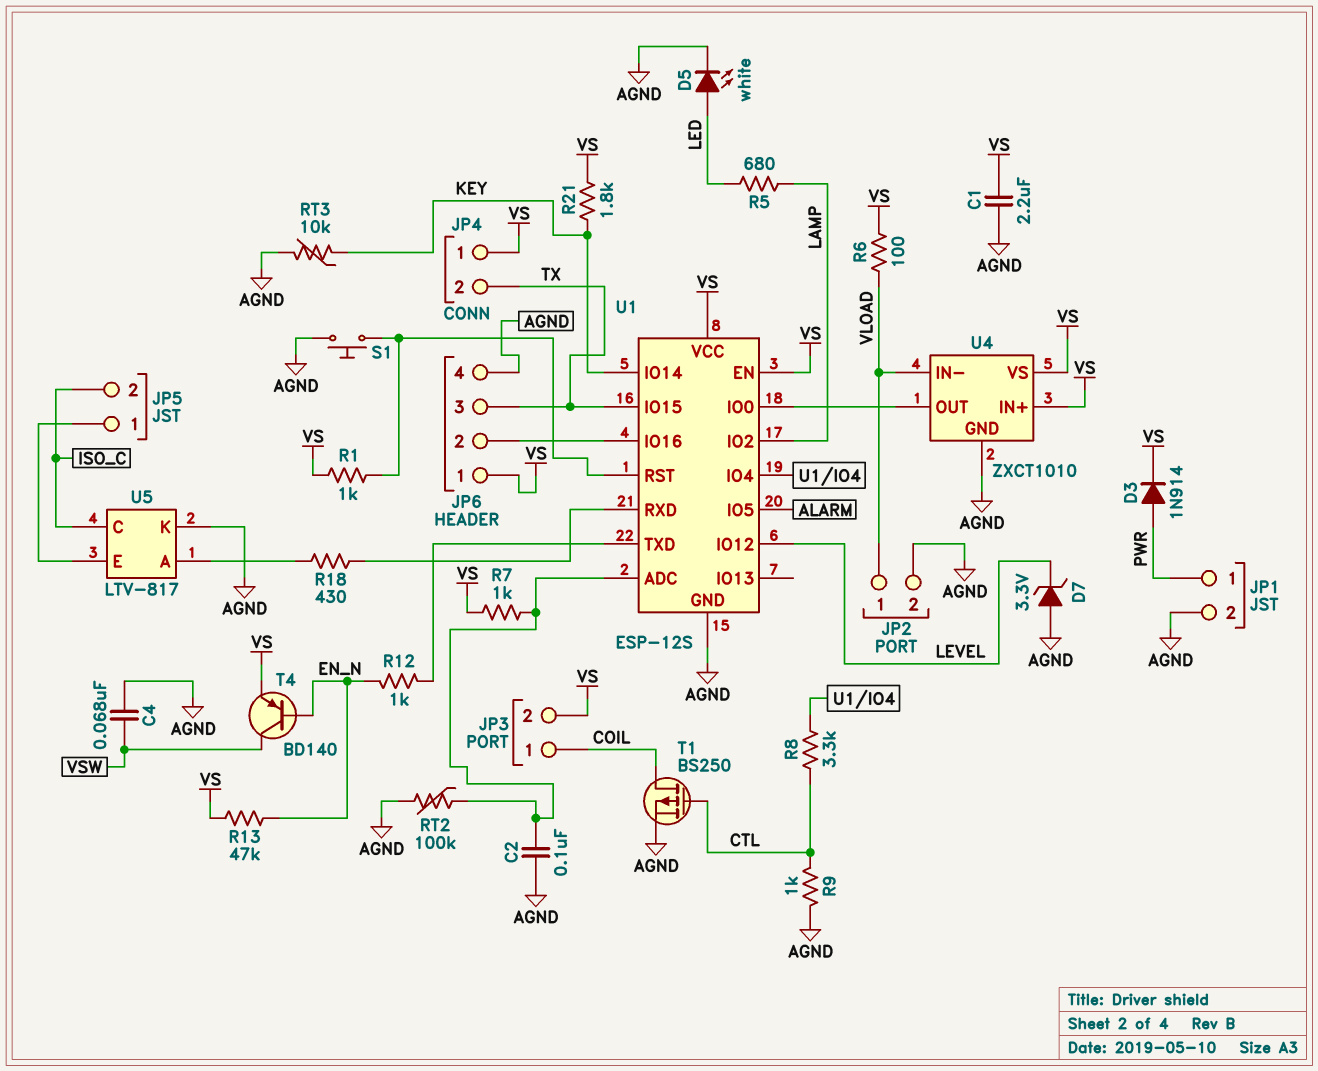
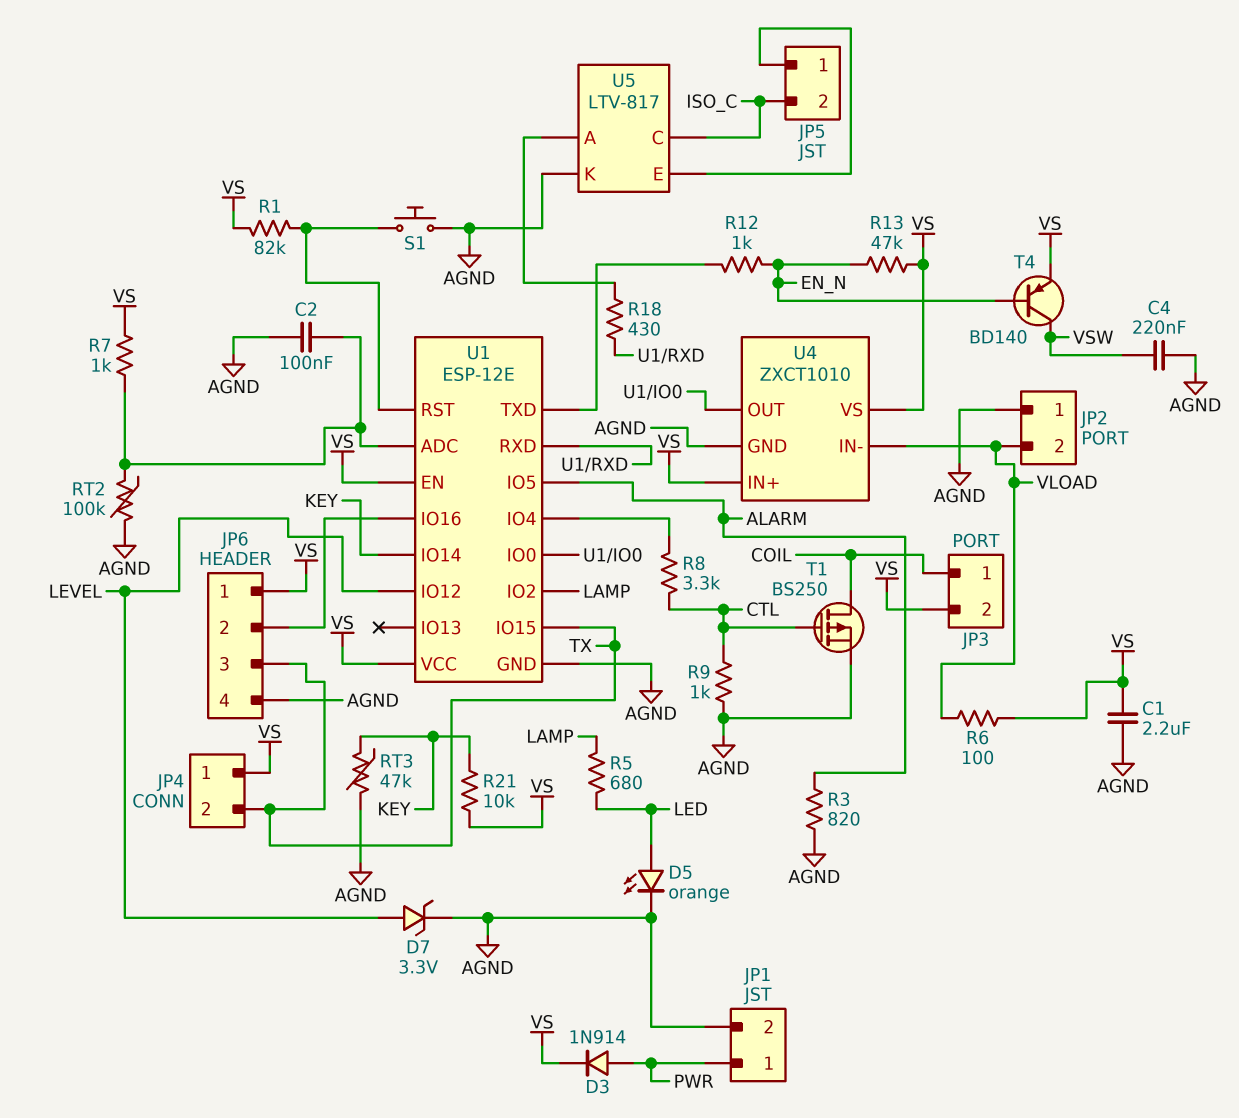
C4: 68nF (AGND, VSW) -> 220nF (AGND, VSW)
D5: LED white (A LED, K AGND) -> LED orange (A LED, K AGND)
D7: zener 3.3V (A AGND, K LEVEL) -> zener 3.3V (A LEVEL, K AGND)
JP2 pin 1: VLOAD -> AGND
JP2 pin 2: AGND -> VLOAD
R1: 1k (U1/RST, VS) -> 82k (U1/RST, VS)
R3: none -> 820 (AGND, ALARM)
R21: 1.8k (KEY, VS) -> 10k (KEY, VS)
RT3: 10k (AGND, KEY) -> 47k (AGND, KEY)
U1: ESP-12S -> ESP-12E

